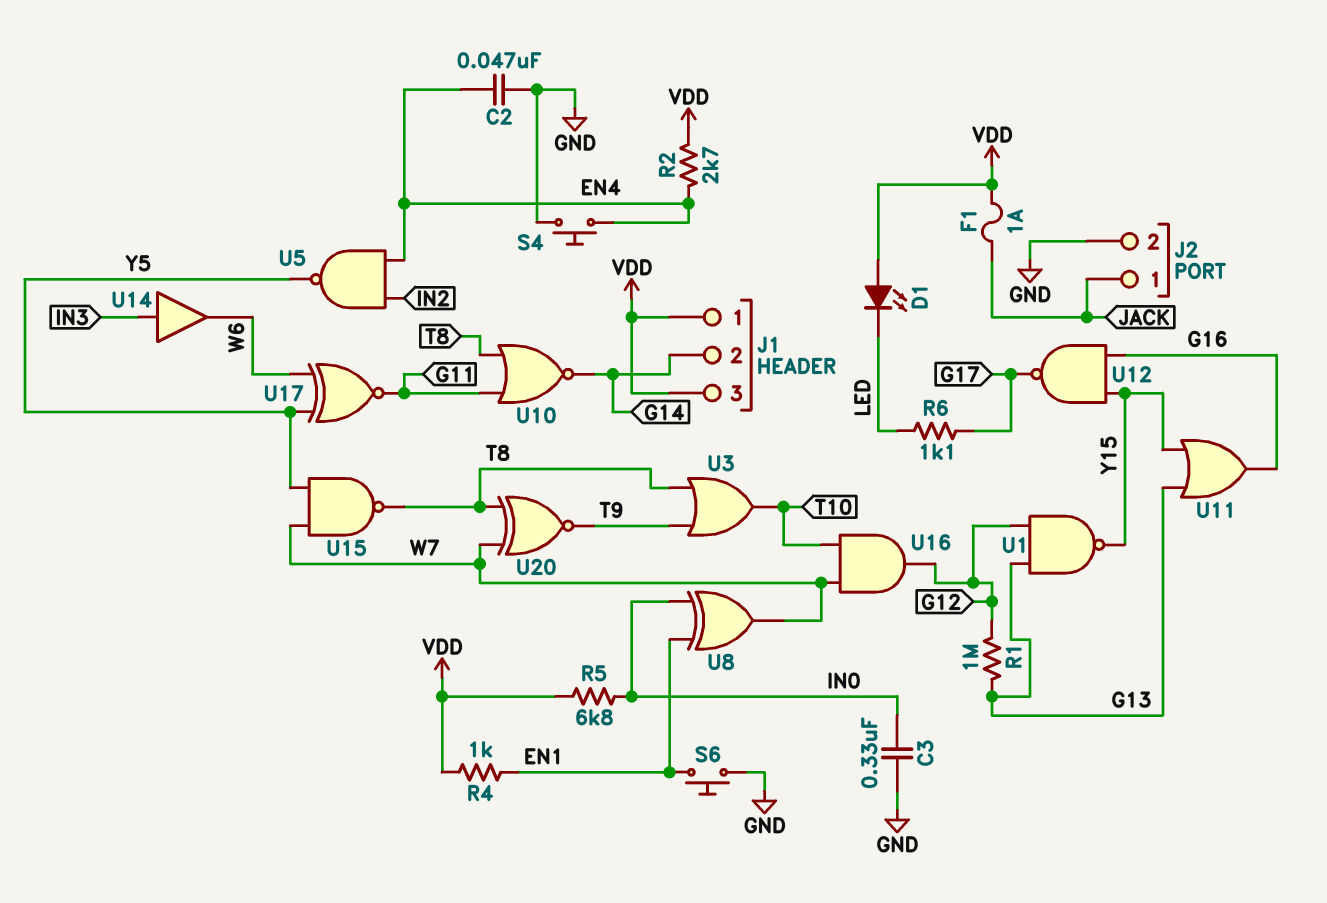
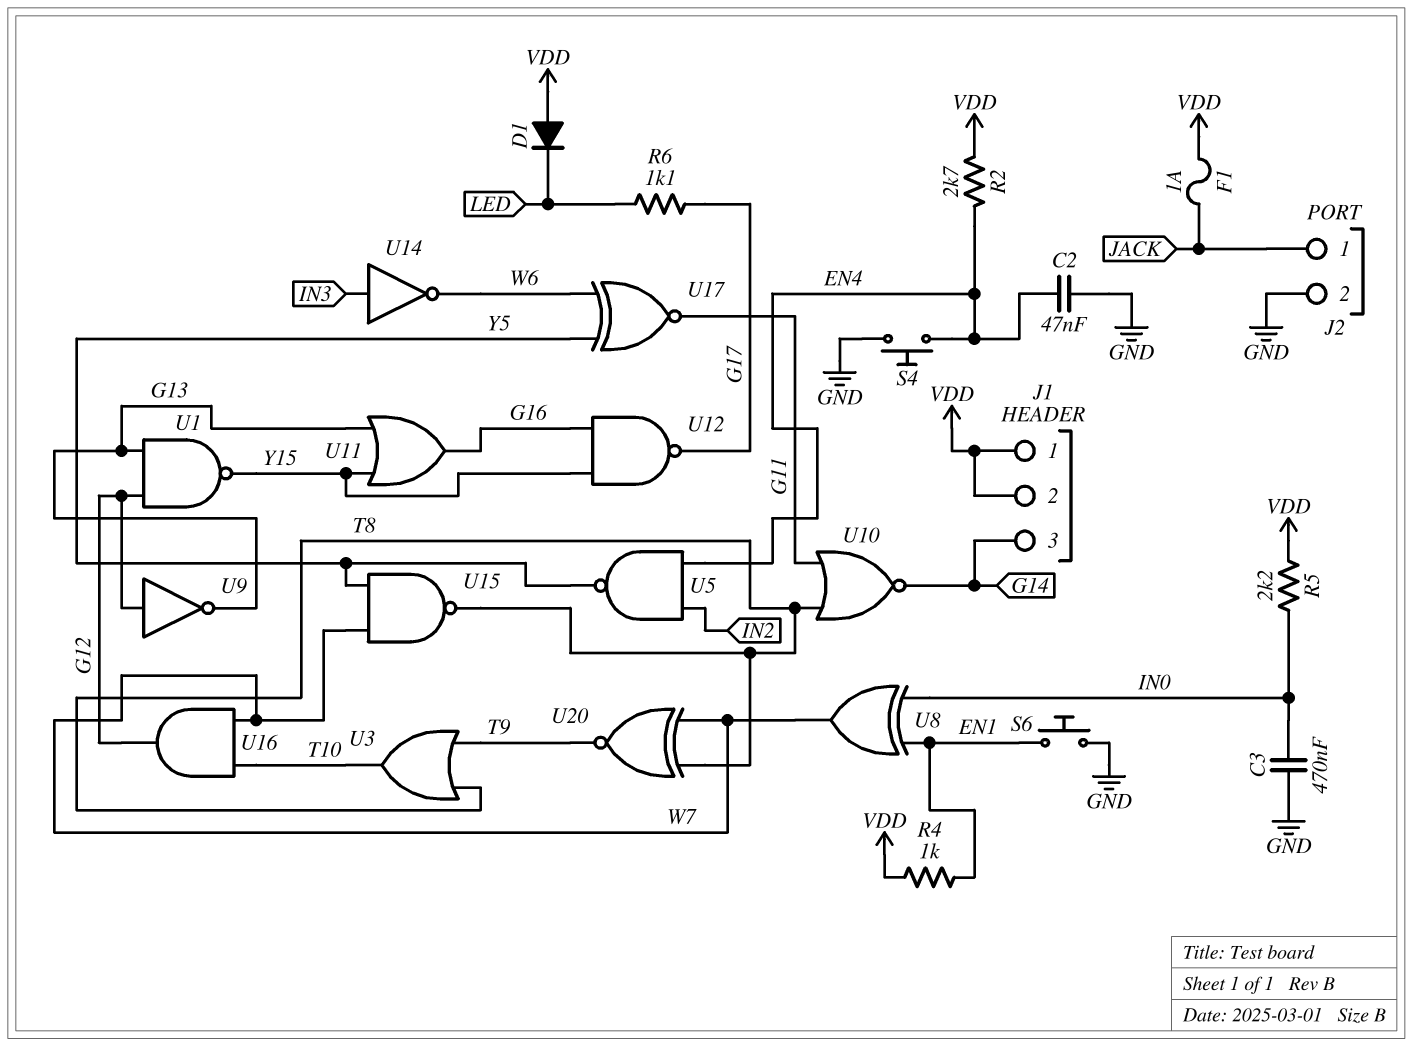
C3: 330nF (GND, IN0) -> 470nF (GND, IN0)
D1: LED (A VDD, K LED) -> diode (A VDD, K LED)
J1 pin 2: G14 -> VDD
J1 pin 3: VDD -> G14
R1: 1M (G12, G13) -> none
R5: 6.8k (IN0, VDD) -> 2.2k (IN0, VDD)
U9: none -> NOT (in G12, out G13)
U14: buffer (in IN3, out W6) -> NOT (in IN3, out W6)

